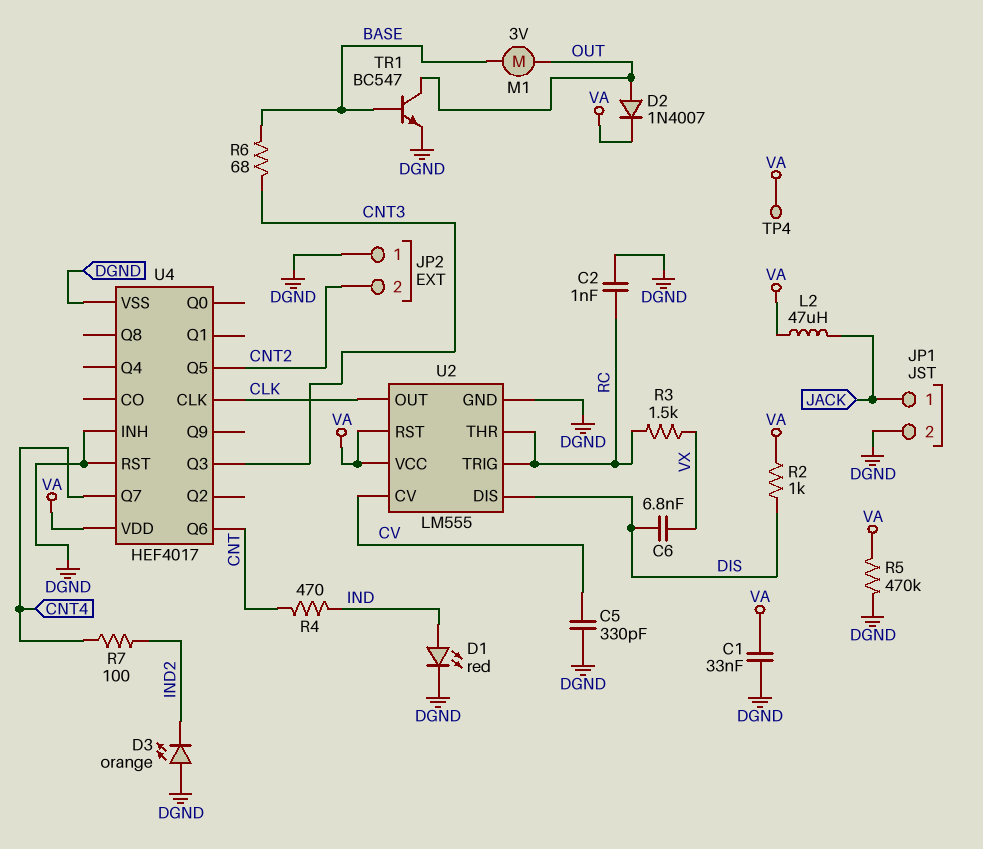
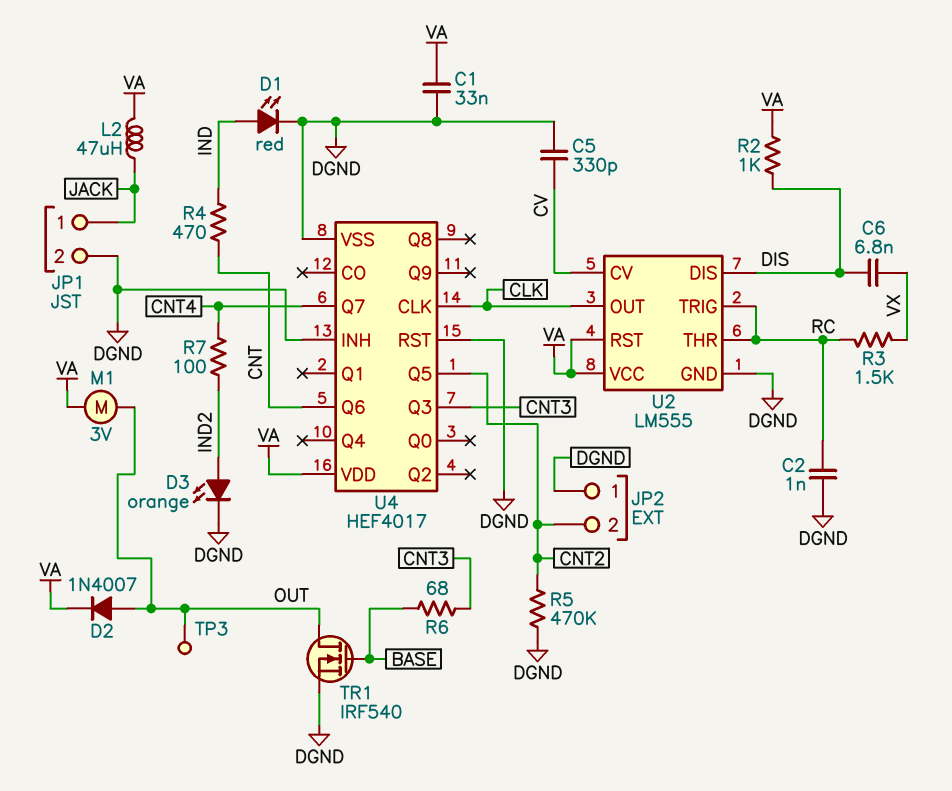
D3: LED orange (A DGND, K IND2) -> LED orange (A IND2, K DGND)
M1: motor 3V (BASE, OUT) -> motor 3V (OUT, VA)
R5: 470k (DGND, VA) -> 470k (CNT2, DGND)
TP3: none -> test point (OUT)
TP4: test point (VA) -> none
TR1: NPN BC547 (B BASE, C OUT, E DGND) -> NMOS IRF540 (G BASE, D OUT, S DGND)

